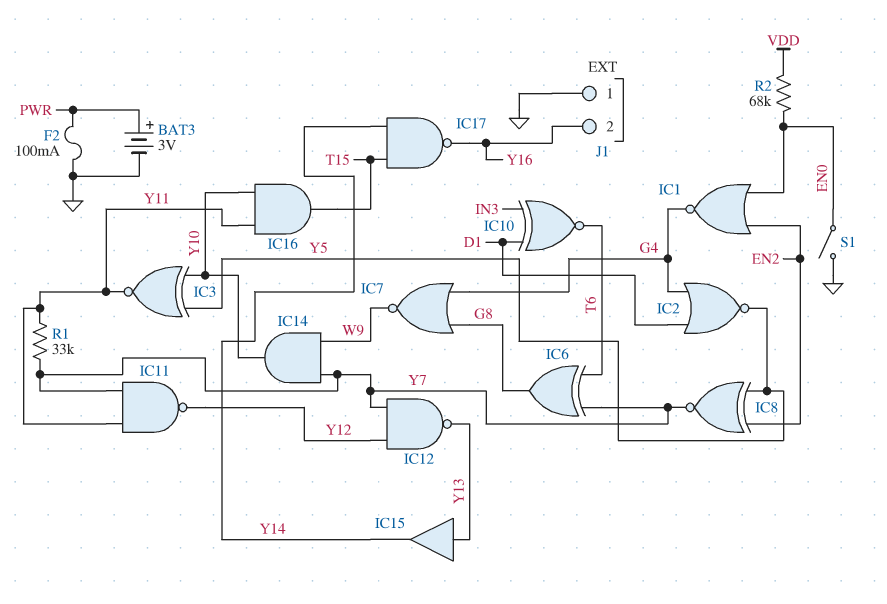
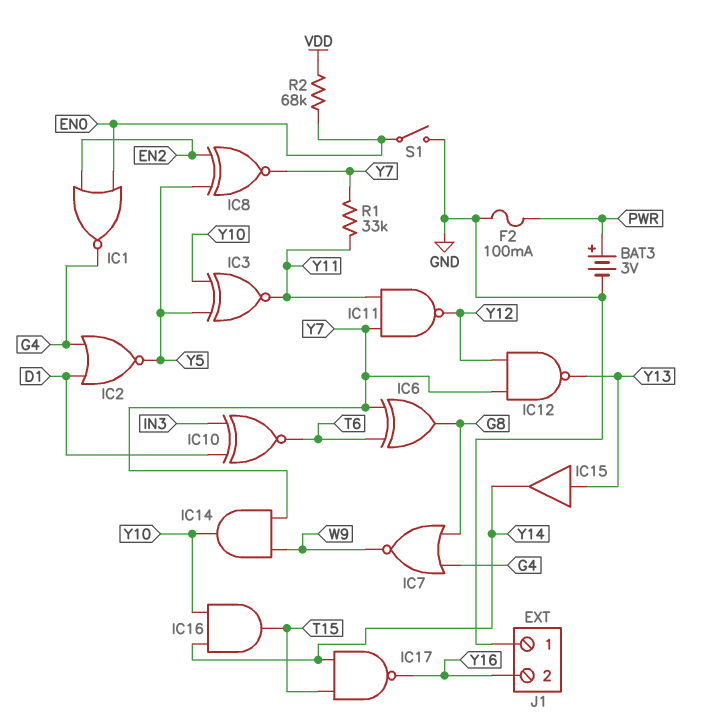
IC16: AND (in Y10, in Y11, out T15) -> AND (in Y10, in Y14, out T15)

